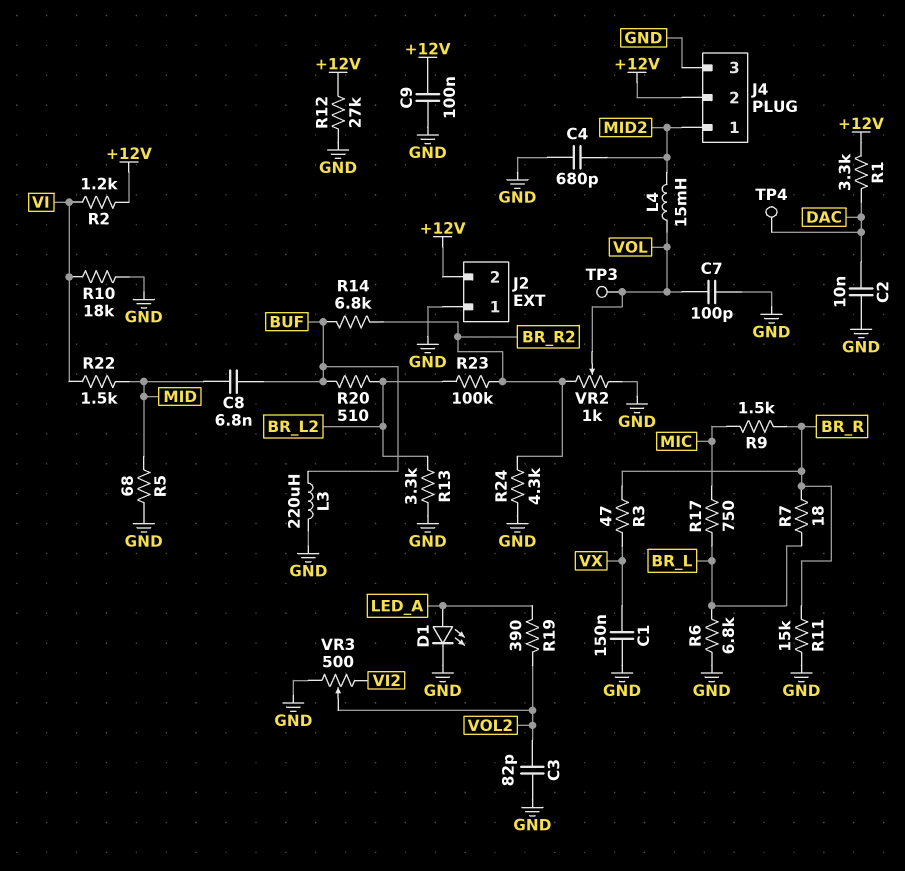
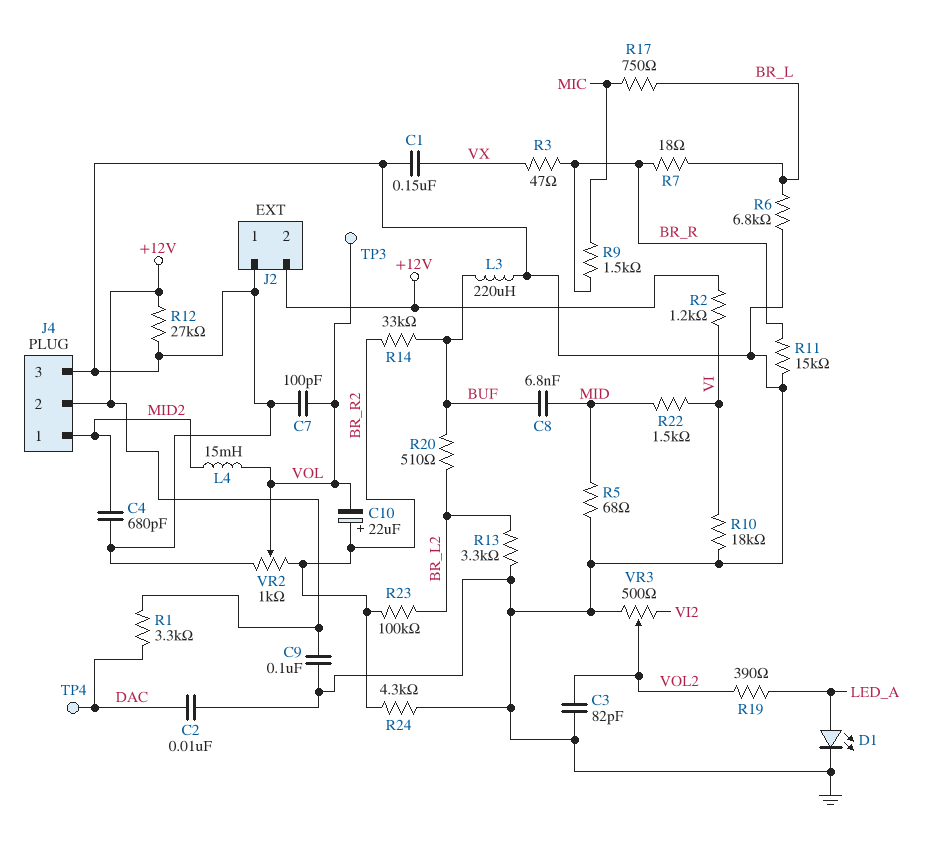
C10: none -> 22uF (plus BR_R2, minus VOL)
R14: 6.8k (BR_R2, BUF) -> 33k (BR_R2, BUF)

